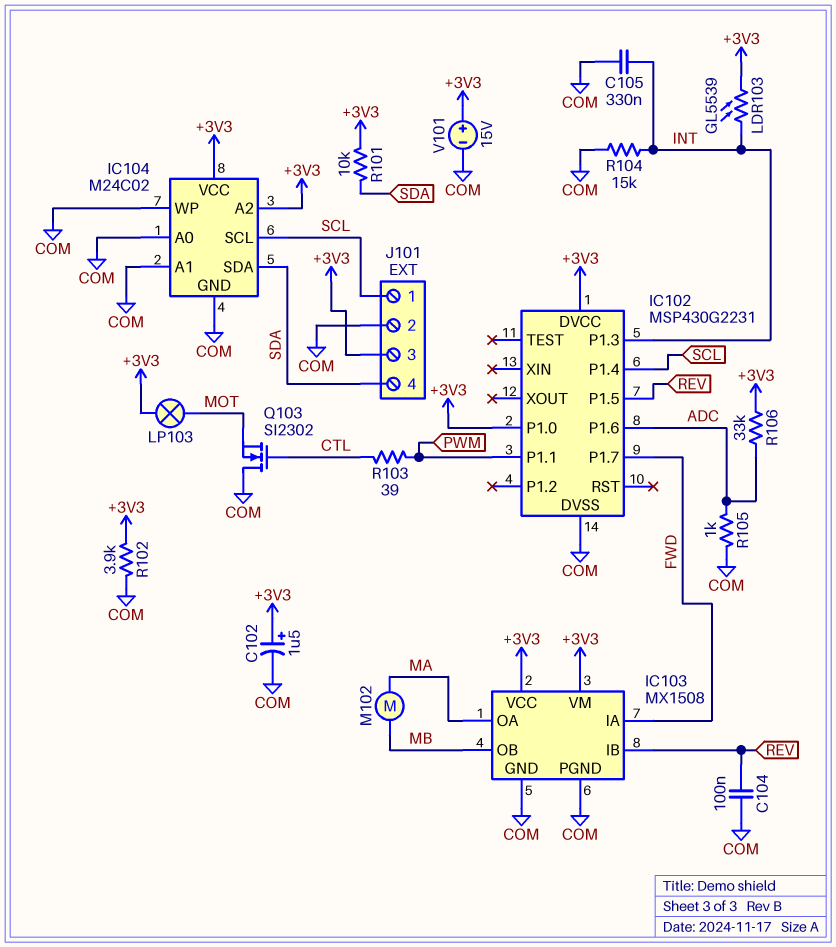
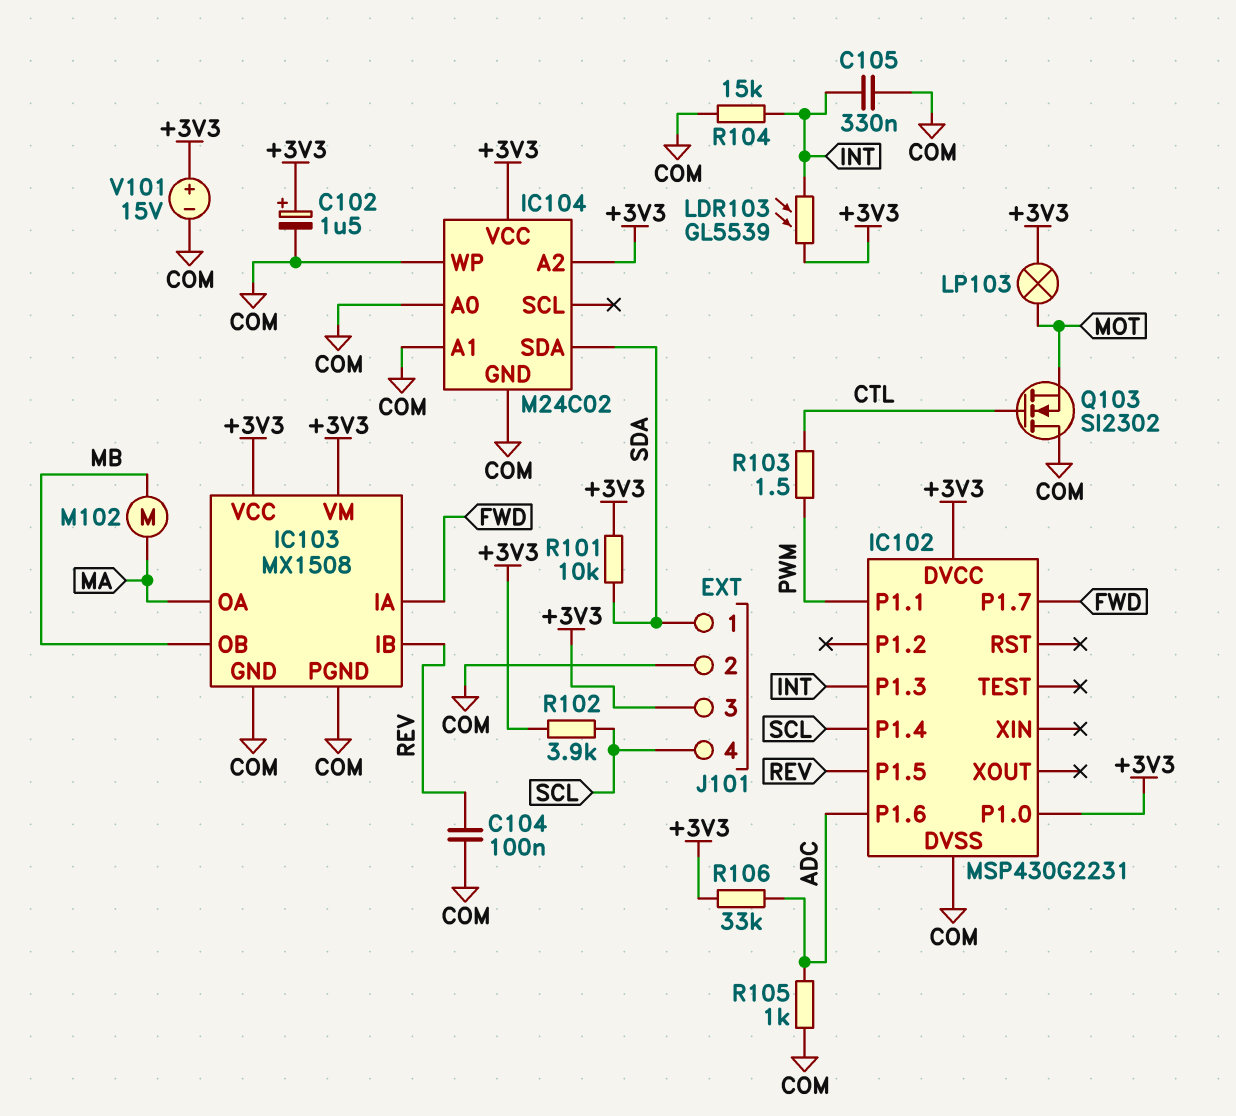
IC104 pin SCL: SCL -> none
J101 pin 1: SCL -> SDA
J101 pin 4: SDA -> SCL
R102: 3.9k (+3V3, COM) -> 3.9k (+3V3, SCL)
R103: 39 (CTL, PWM) -> 1.5 (CTL, PWM)

